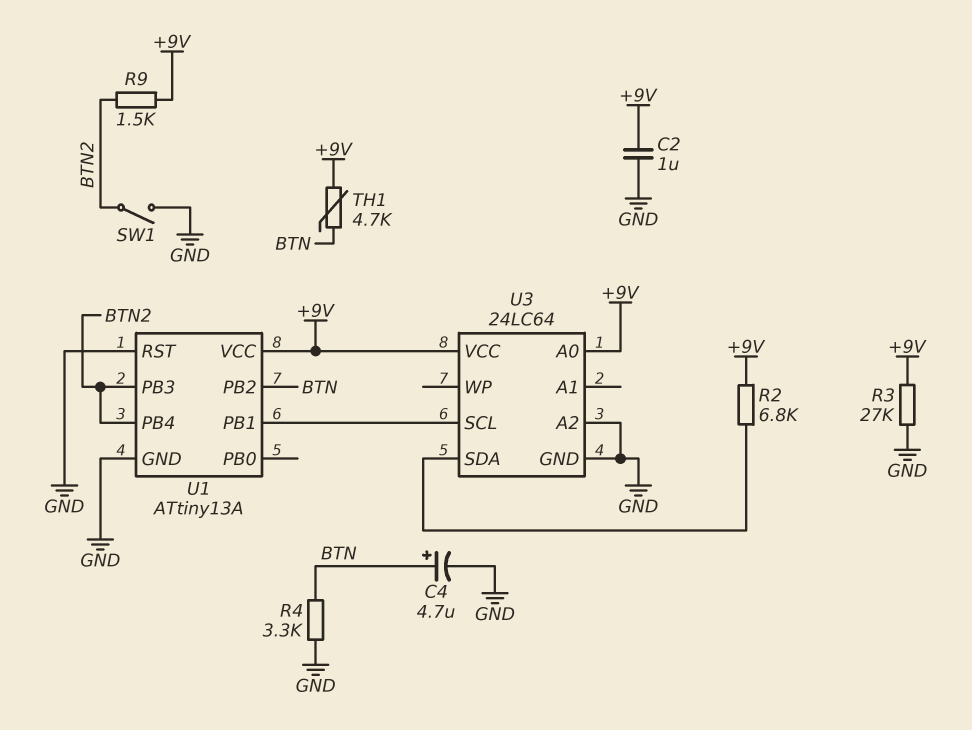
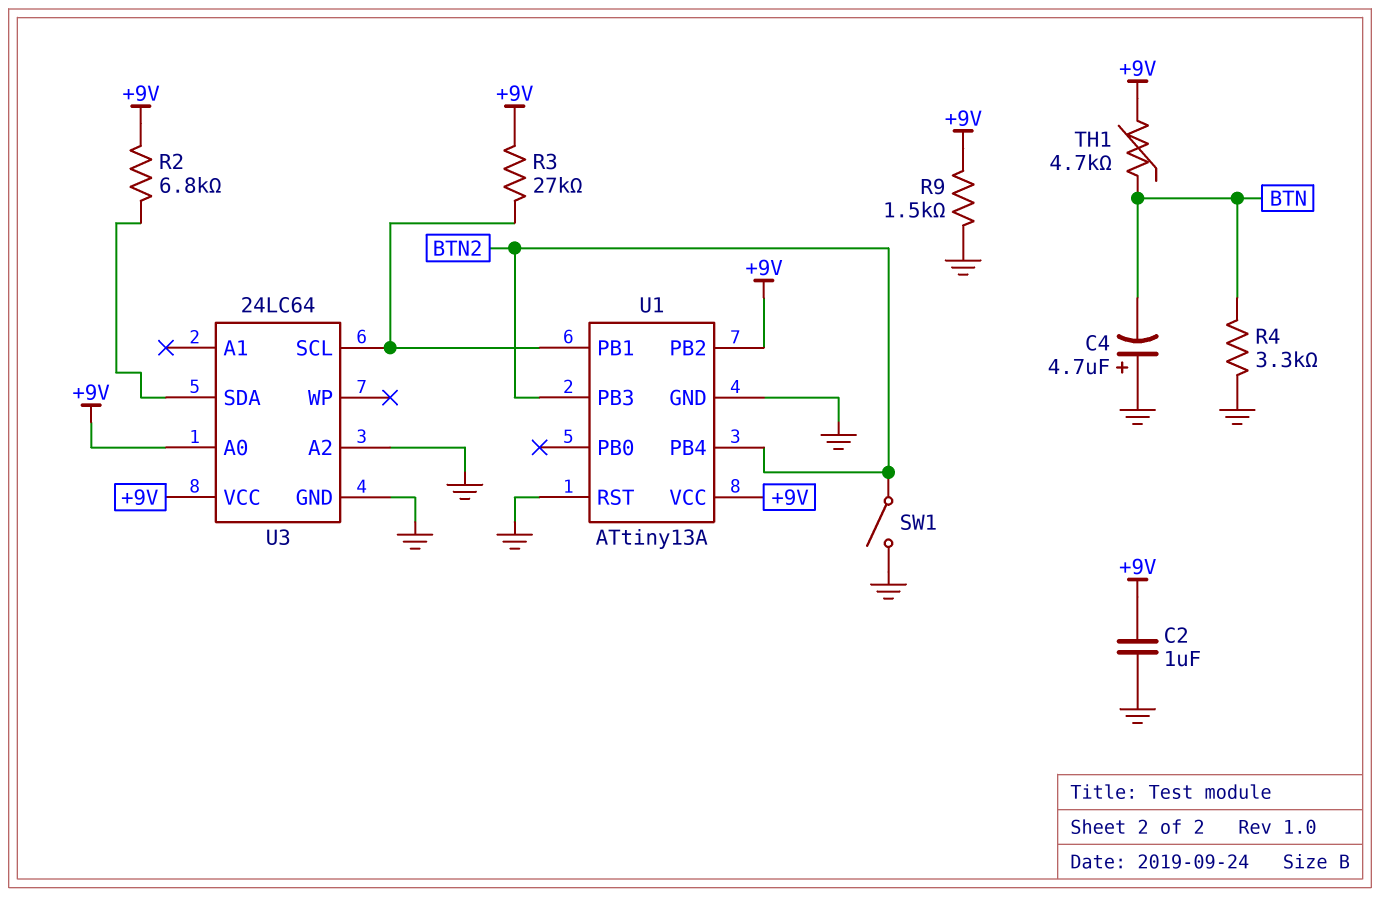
C4: 4.7uF (plus BTN, minus GND) -> 4.7uF (plus GND, minus BTN)
R3: 27k (+9V, GND) -> 27k (+9V, U1/PB1)
R9: 1.5k (+9V, BTN2) -> 1.5k (+9V, GND)
U1 pin PB2: BTN -> +9V

